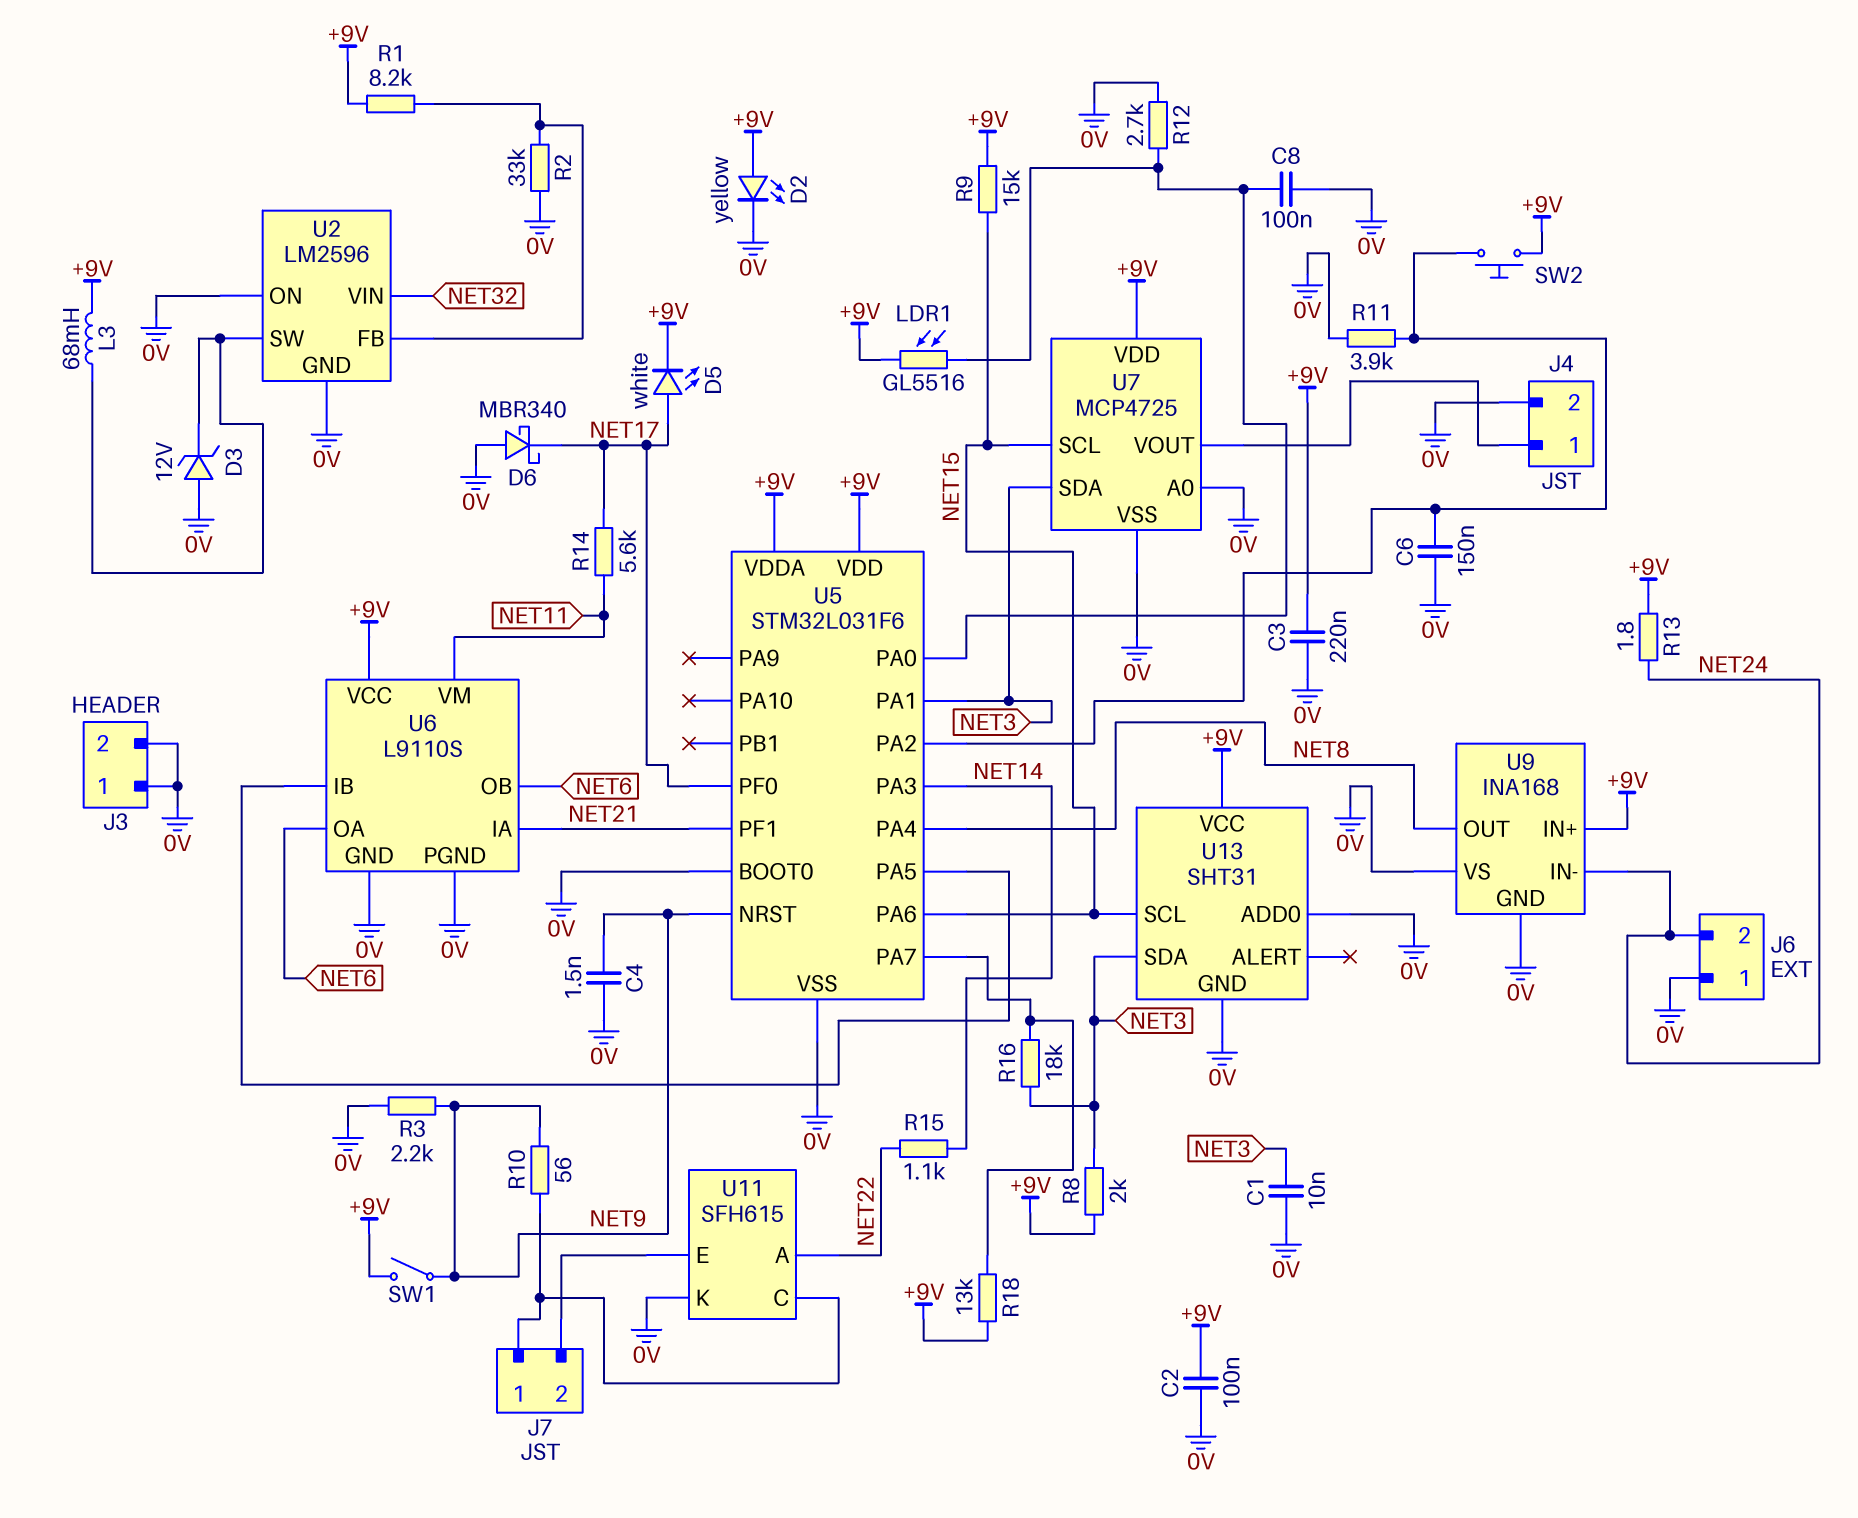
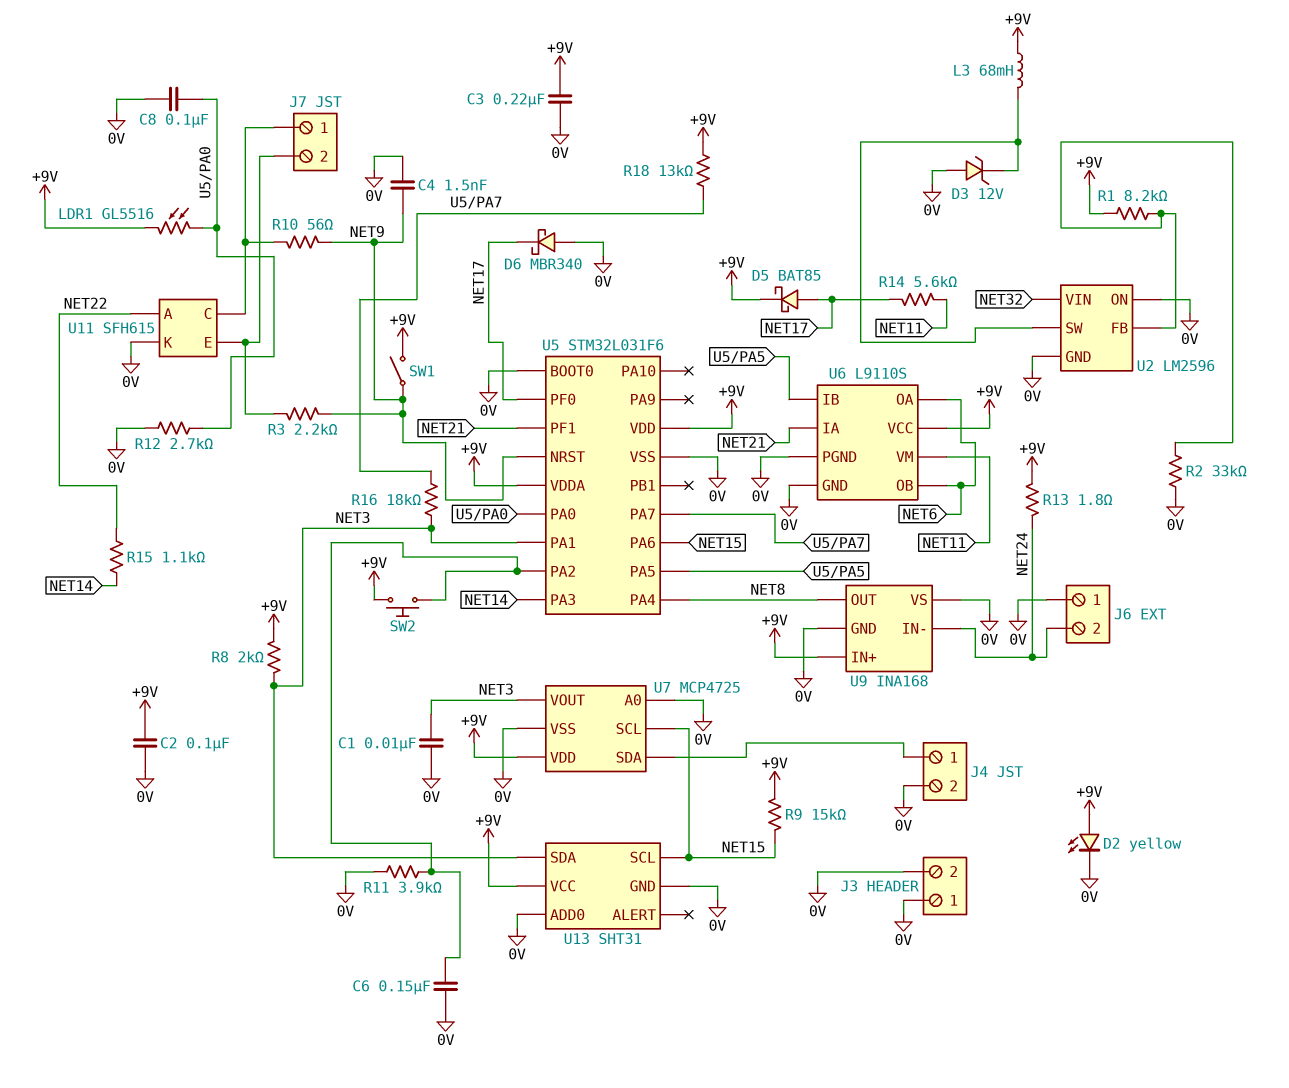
D5: LED white (A NET17, K +9V) -> schottky BAT85 (A NET17, K +9V)
R3: 2.2k (0V, NET9) -> 2.2k (J7/2, NET9)
U7 pin SDA: NET3 -> J4/1
U7 pin VOUT: J4/1 -> NET3

